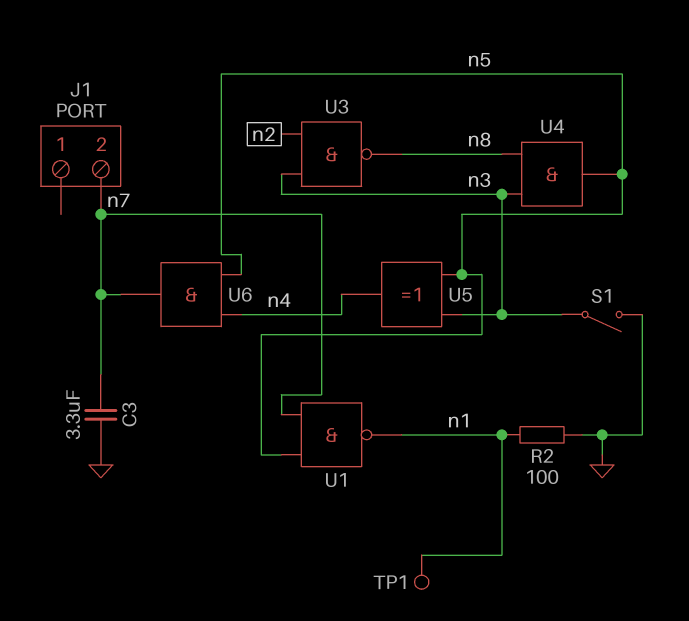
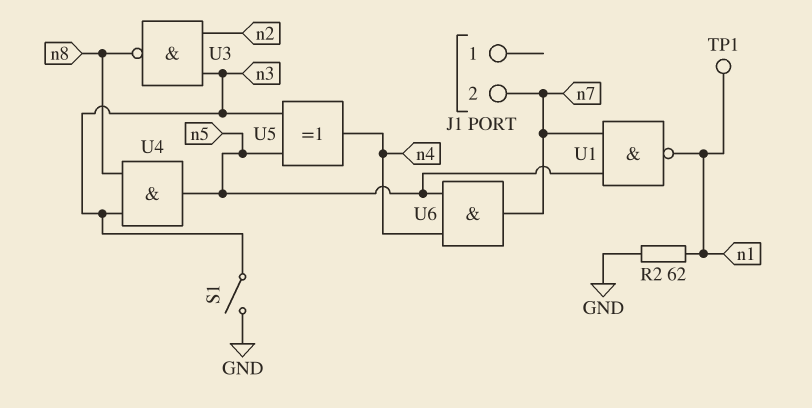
C3: 3.3uF (GND, n7) -> none
R2: 100 (GND, n1) -> 62 (GND, n1)

